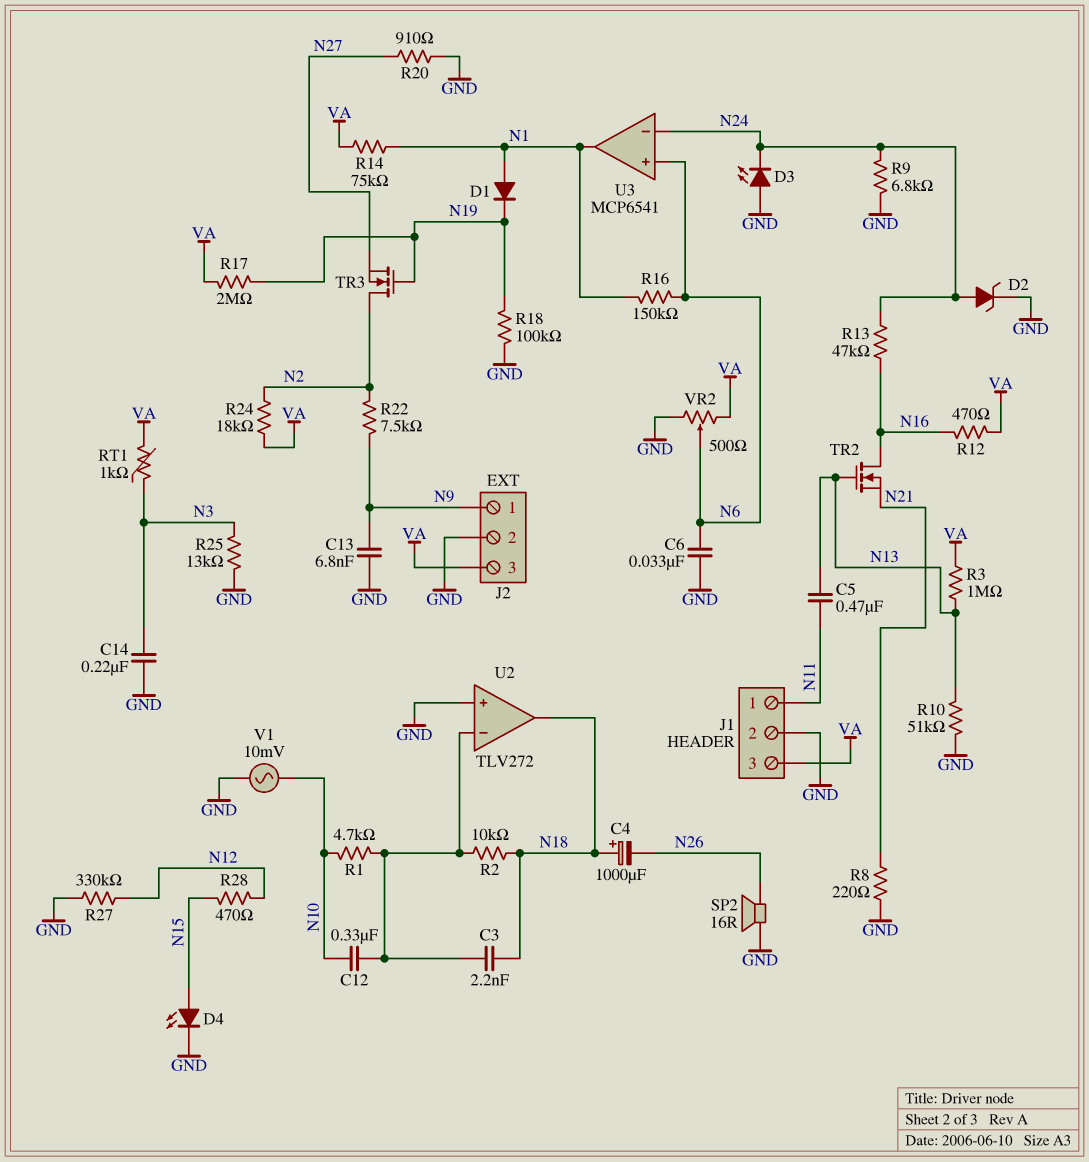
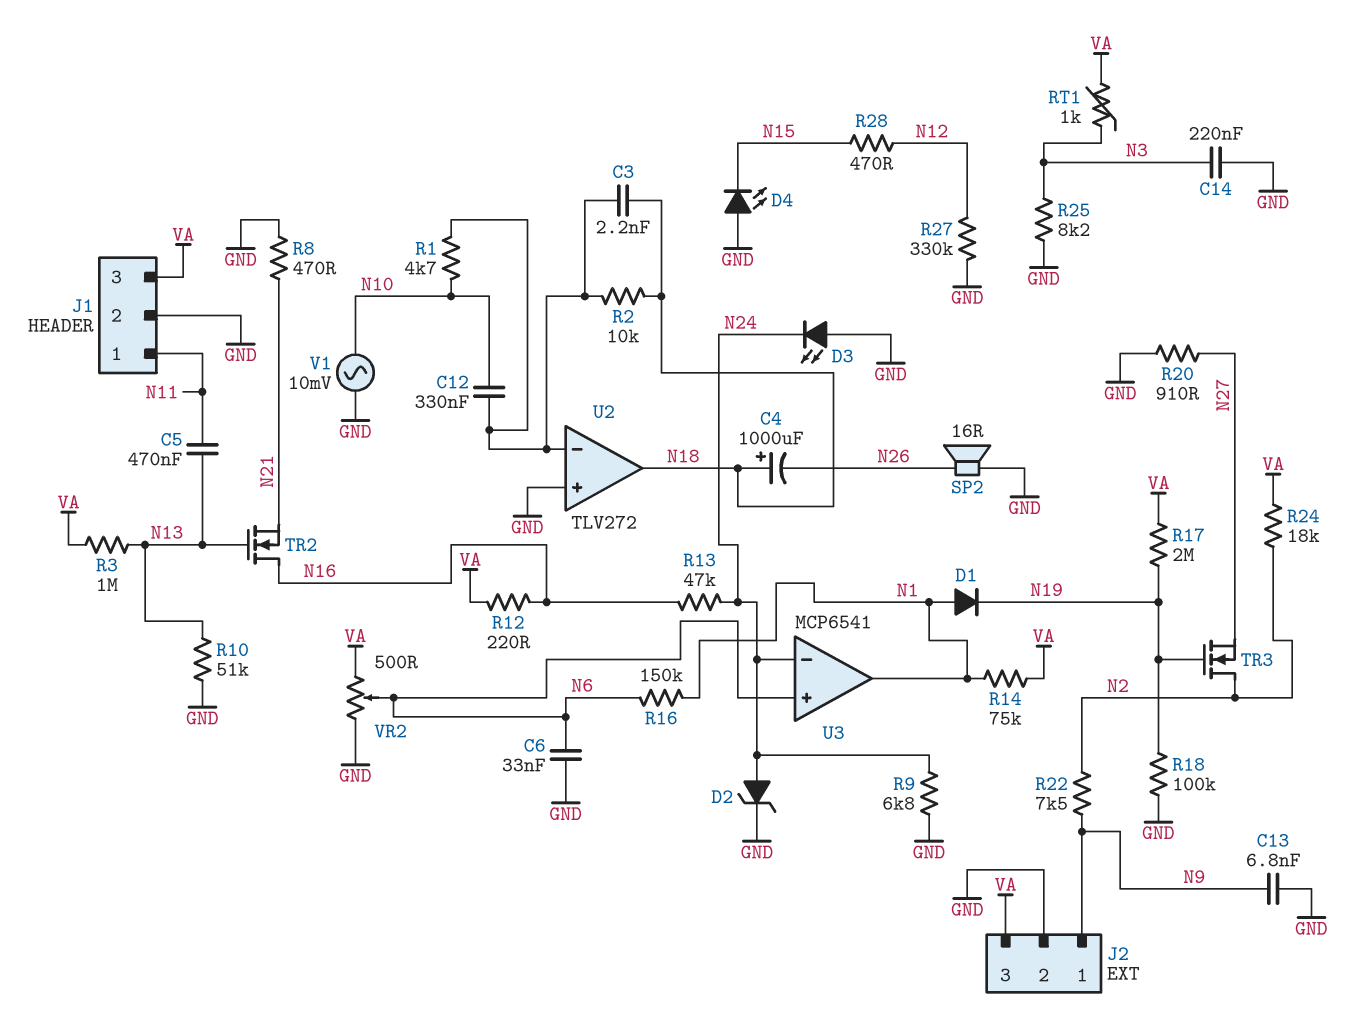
D4: LED (A N15, K GND) -> LED (A GND, K N15)
R8: 220 (GND, N21) -> 470 (GND, N21)
R12: 470 (N16, VA) -> 220 (N16, VA)
R25: 13k (GND, N3) -> 8.2k (GND, N3)

